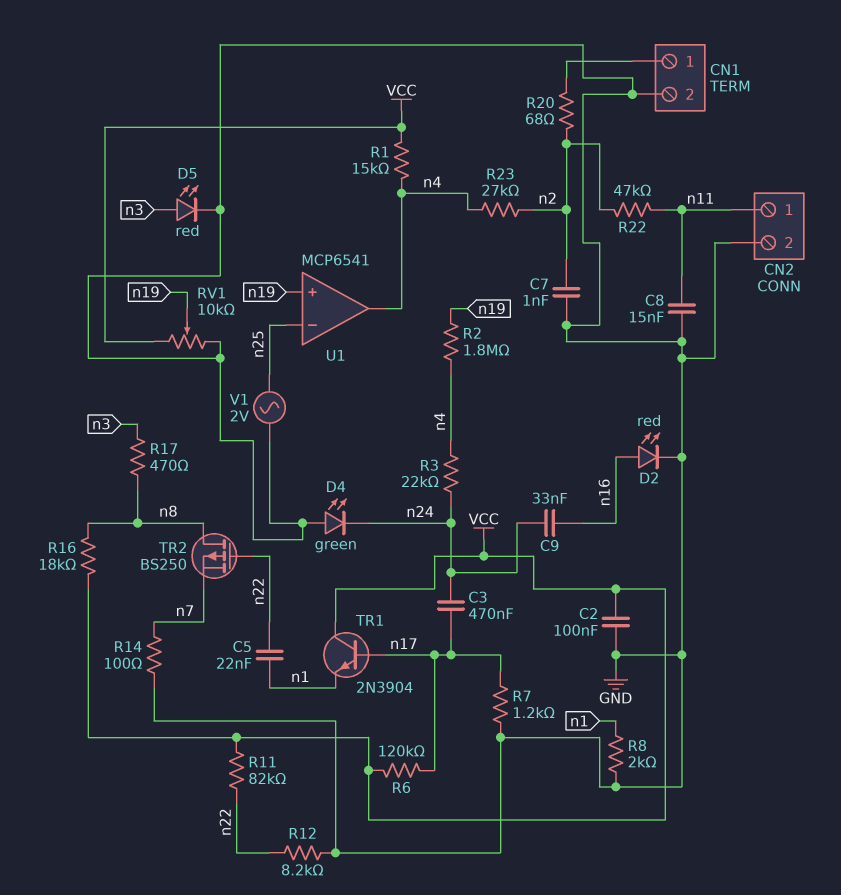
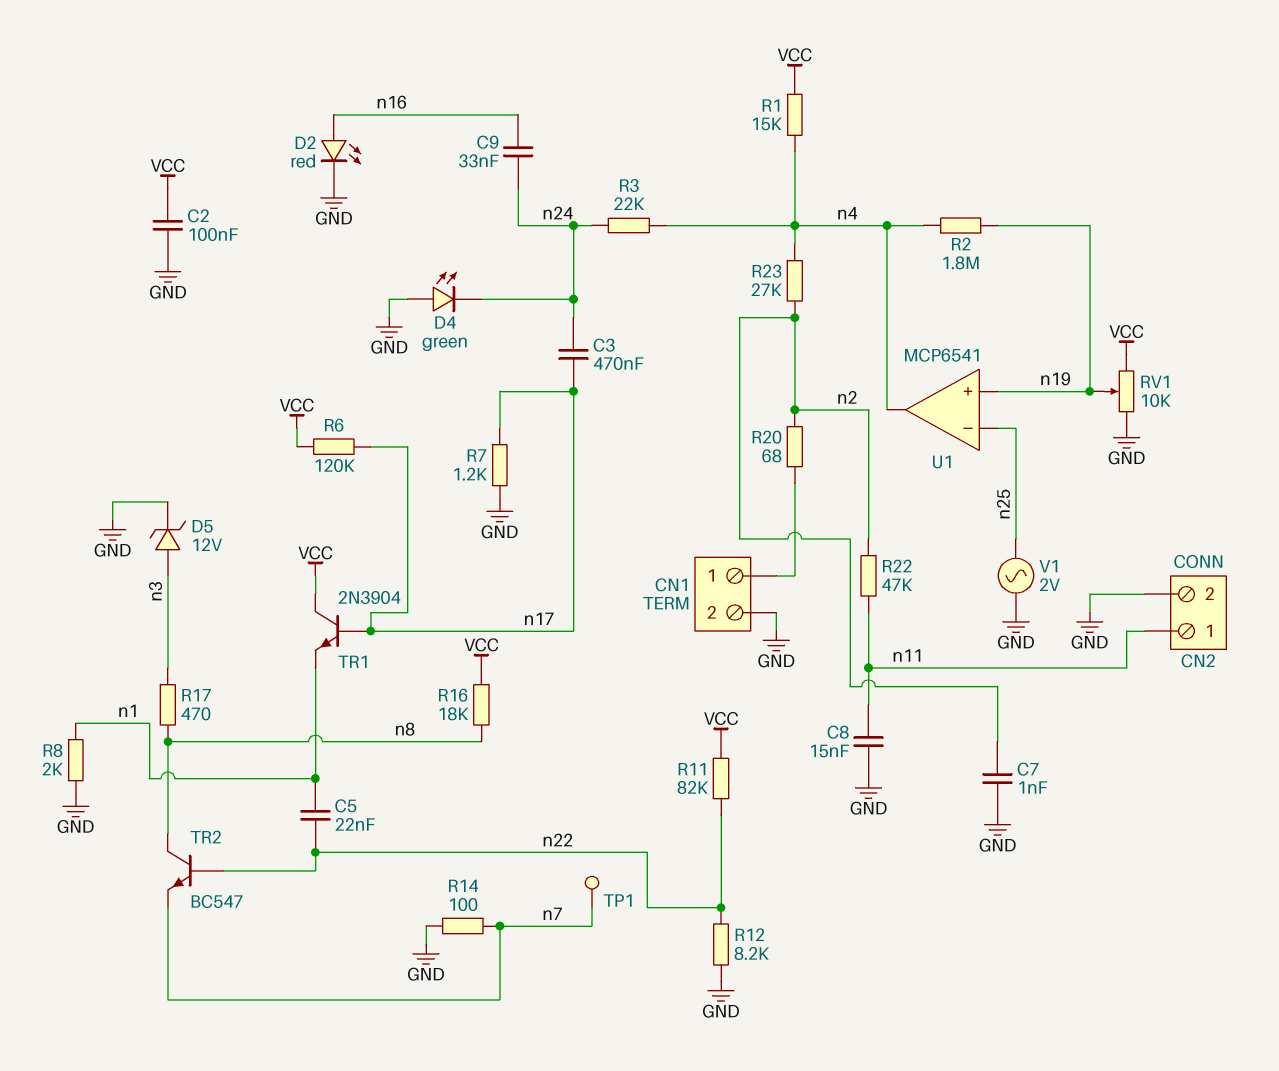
D5: LED red (A n3, K GND) -> zener 12V (A n3, K GND)
TP1: none -> test point (n7)
TR2: PMOS BS250 (G n22, D n8, S n7) -> NPN BC547 (B n22, C n8, E n7)

